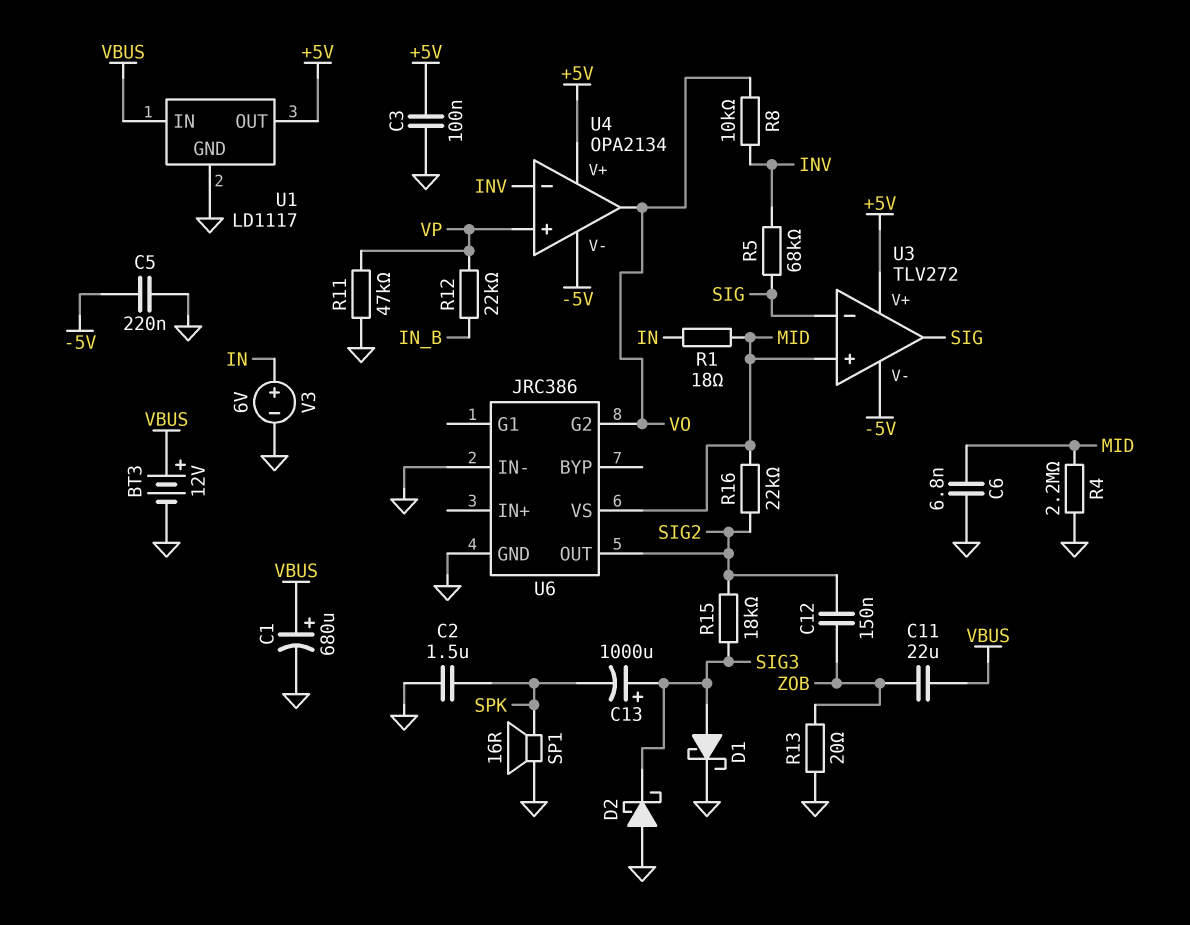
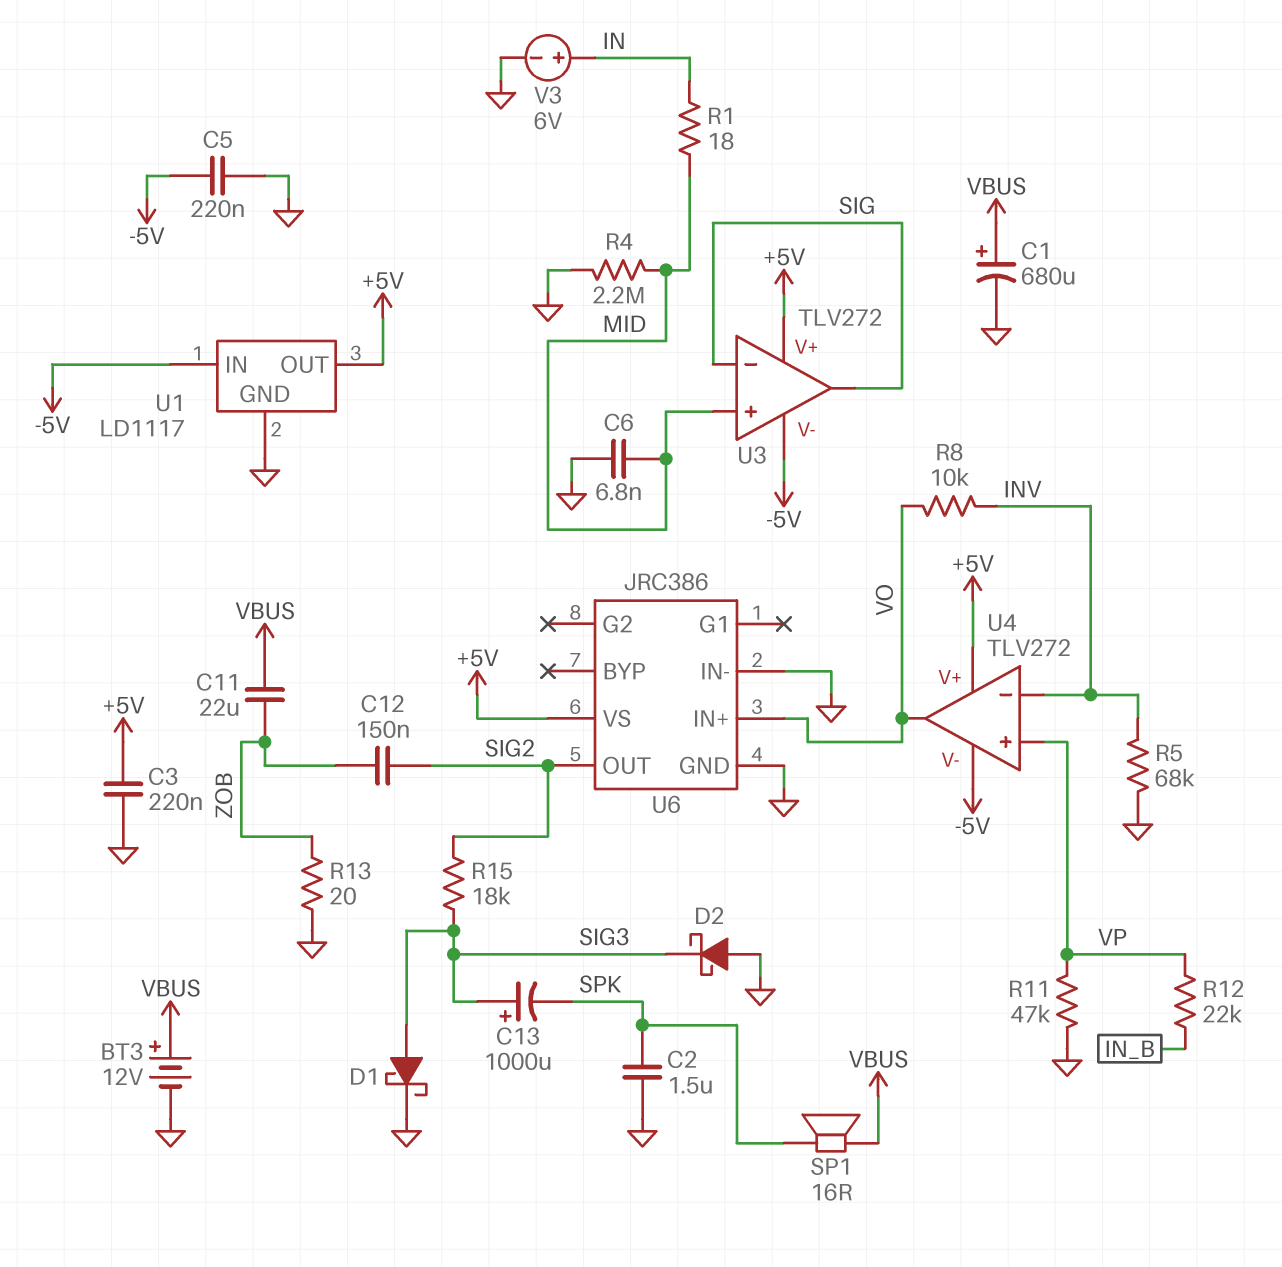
C3: 100nF (+5V, GND) -> 220nF (+5V, GND)
R5: 68k (INV, SIG) -> 68k (GND, INV)
R16: 22k (MID, SIG2) -> none
SP1: speaker 16R (GND, SPK) -> speaker 16R (SPK, VBUS)
U1 pin IN: VBUS -> -5V
U4: OPA2134 -> TLV272
U6 pin G2: VO -> none
U6 pin IN+: none -> VO
U6 pin VS: MID -> +5V

